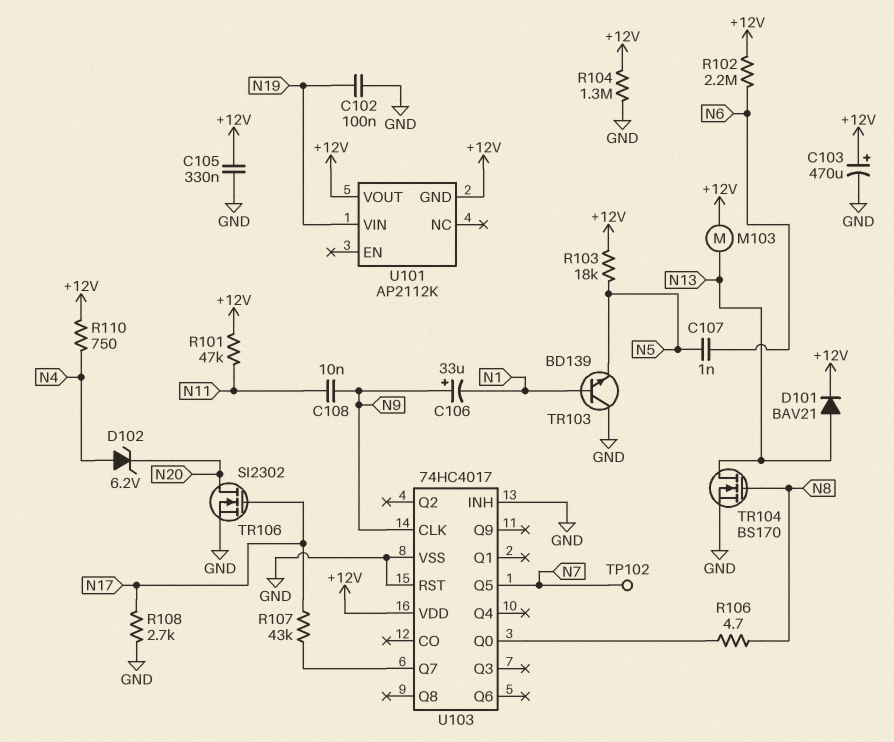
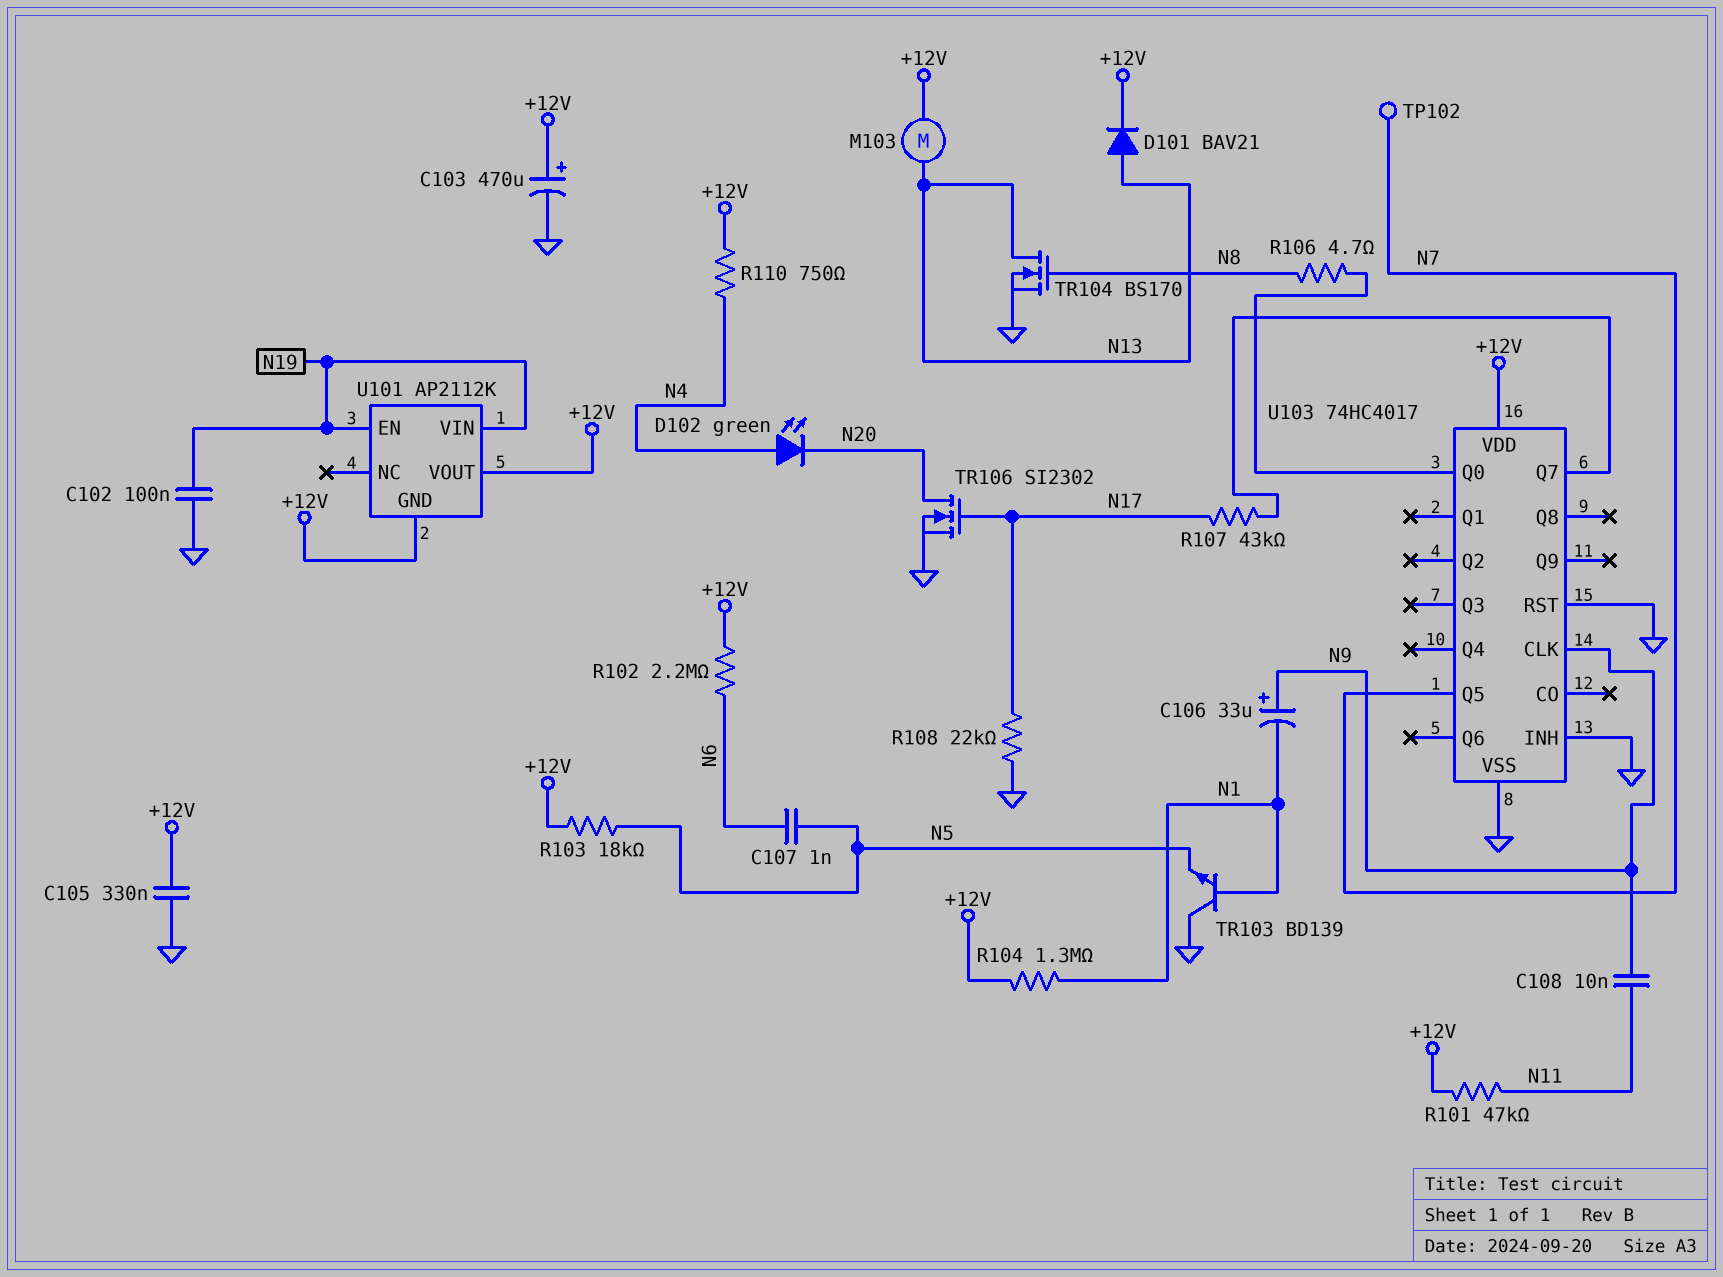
D102: zener 6.2V (A N4, K N20) -> LED green (A N4, K N20)
R104: 1.3M (+12V, GND) -> 1.3M (+12V, N1)
R108: 2.7k (GND, N17) -> 22k (GND, N17)
U101 pin EN: none -> N19

